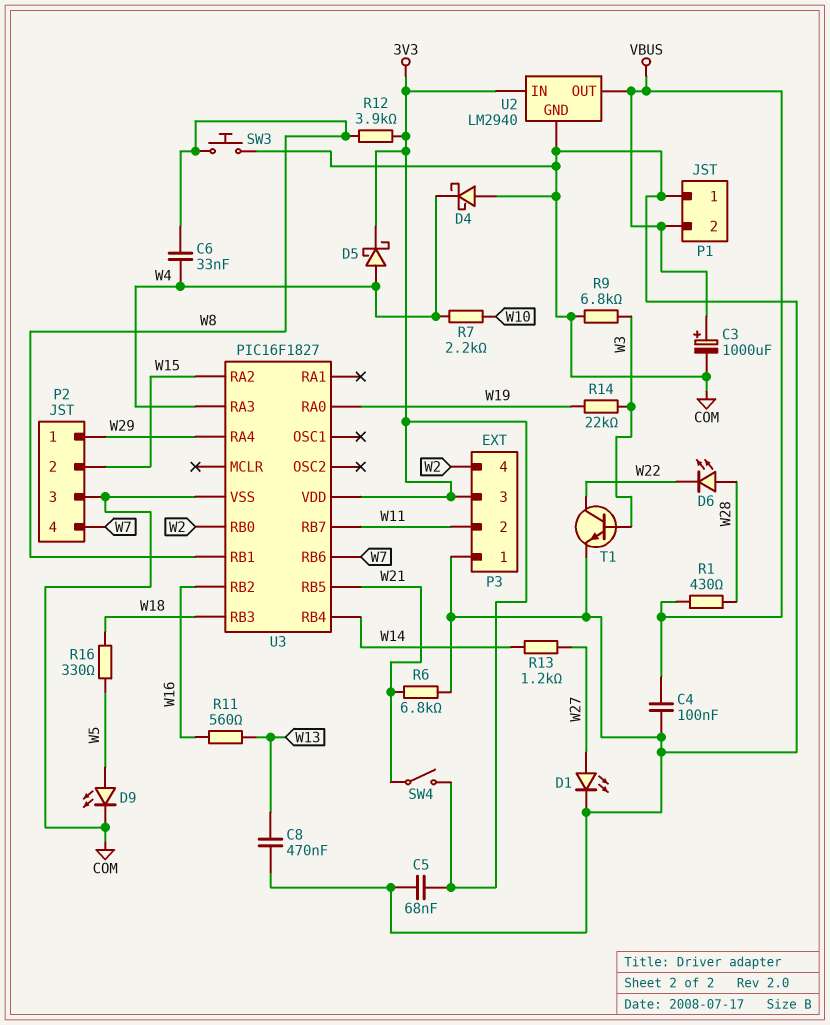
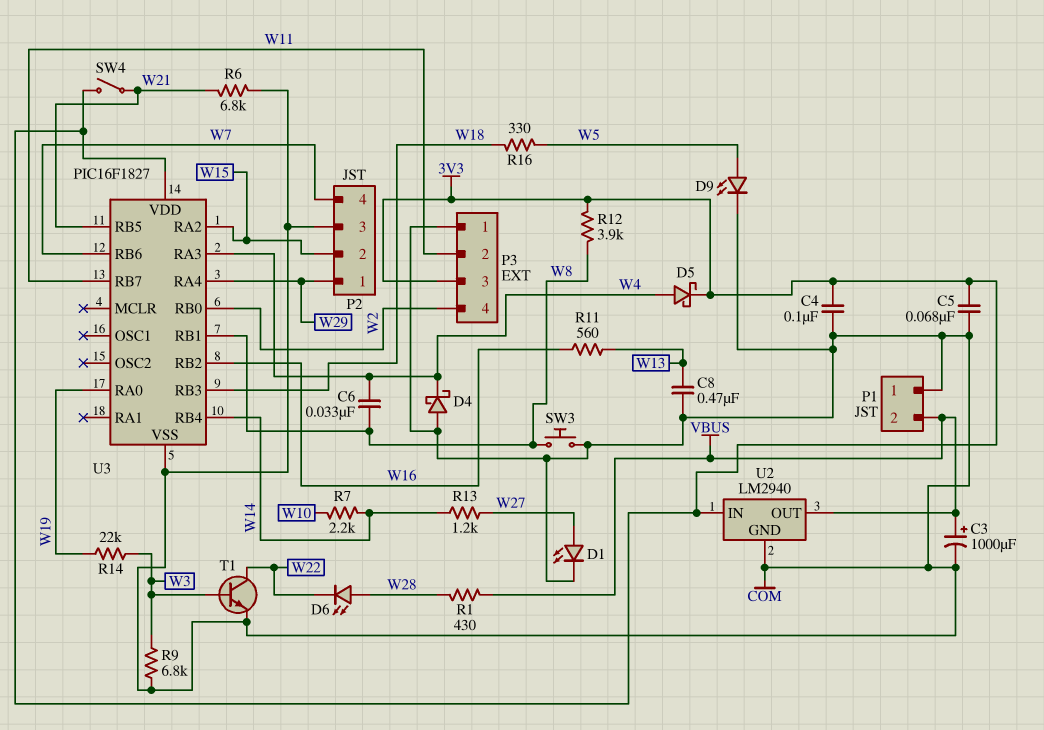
C4: 100nF (COM, VBUS) -> 100nF (3V3, COM)
R7: 2.2k (W4, W10) -> 2.2k (W10, W14)

